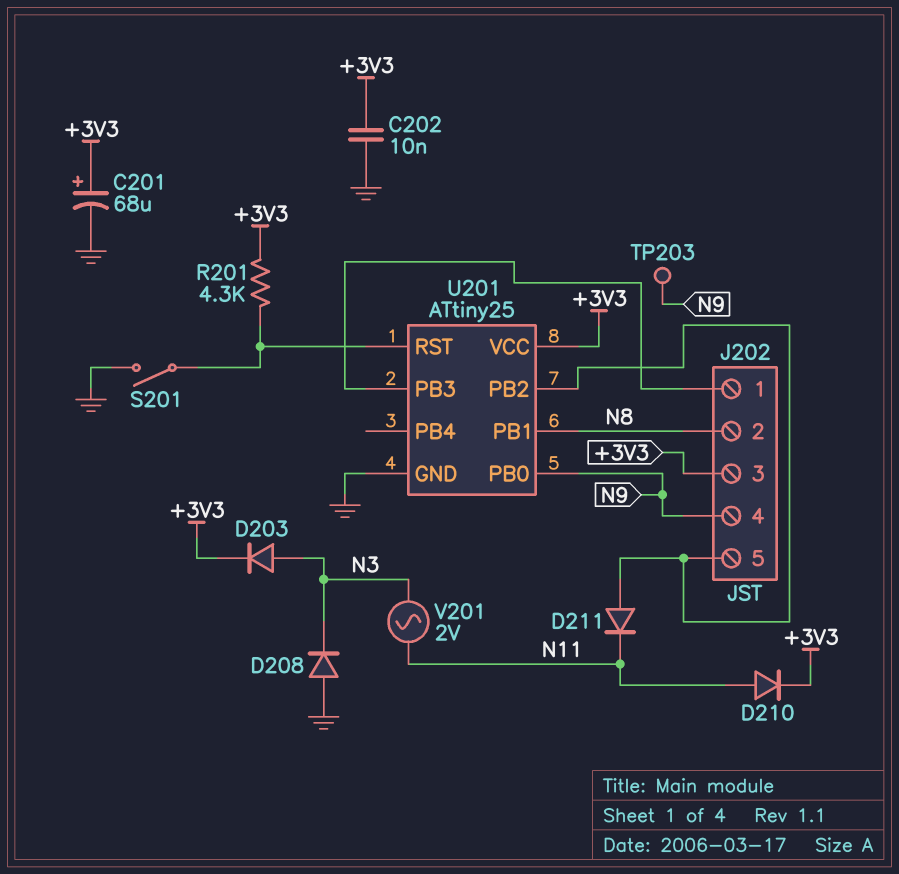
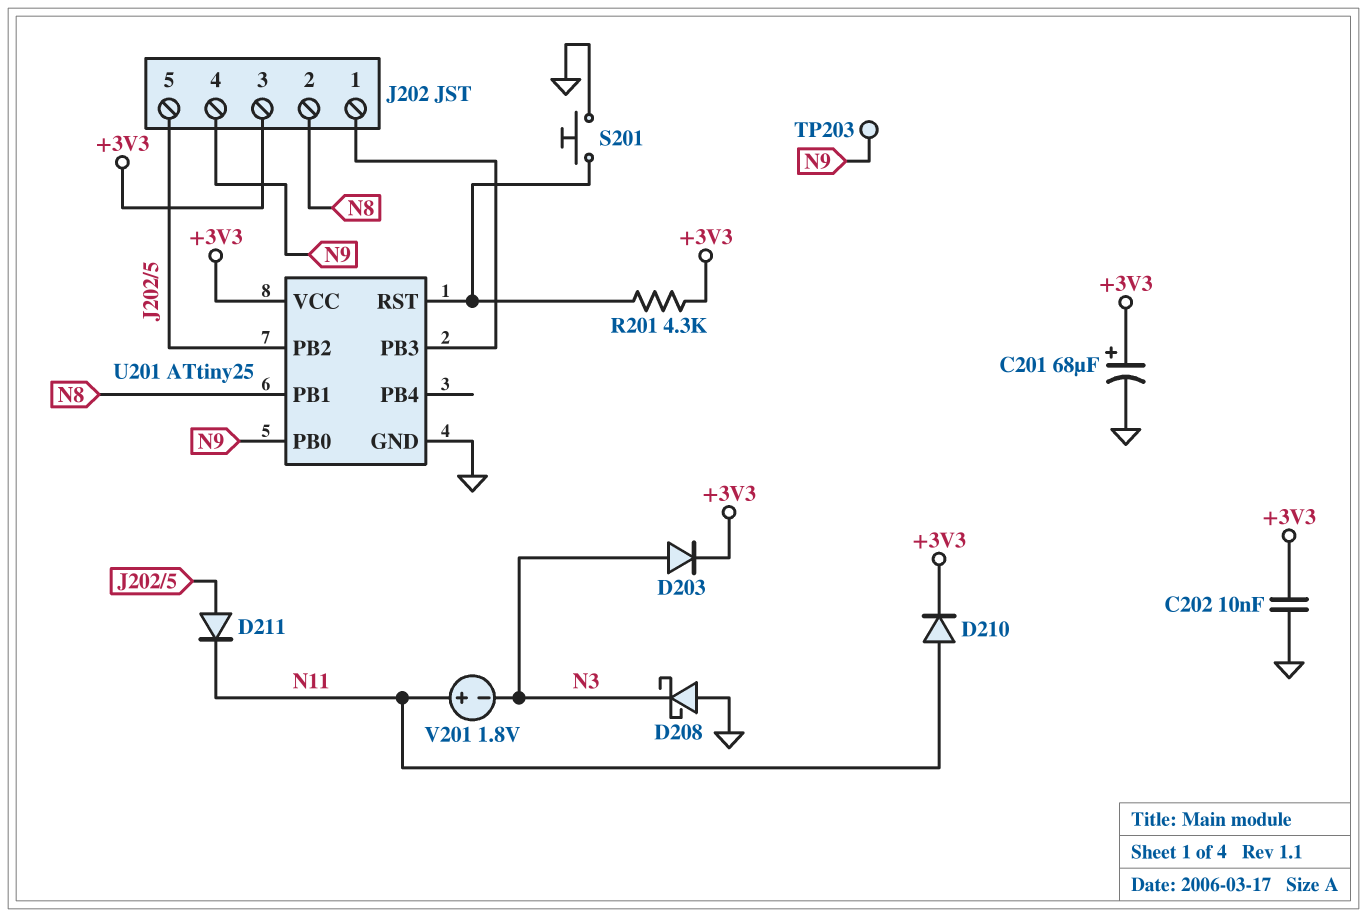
D208: diode (A GND, K N3) -> schottky (A GND, K N3)
S201: switch (GND, U201/RST) -> button (GND, U201/RST)
V201: AC 2V (N3, N11) -> 1.8V (plus N11, minus N3)

